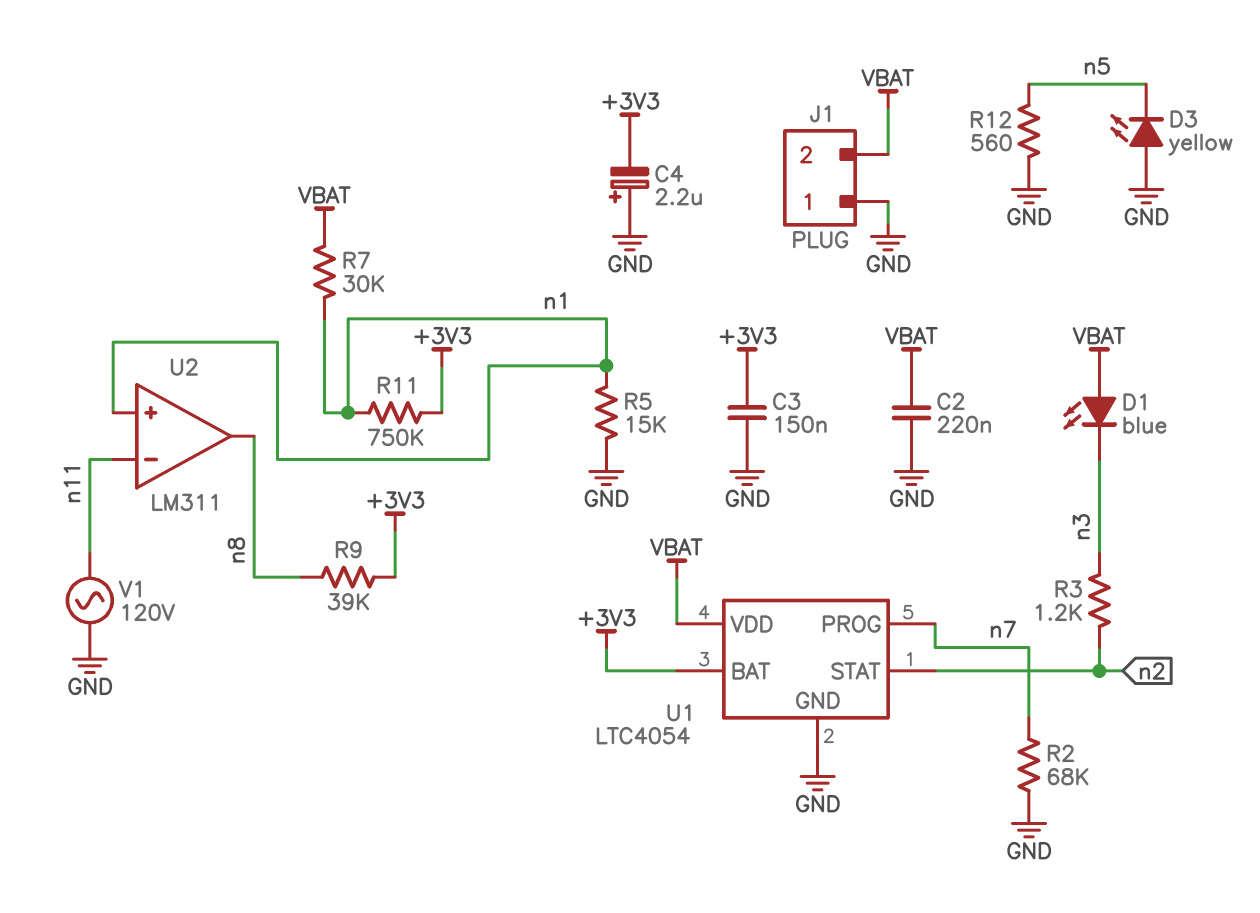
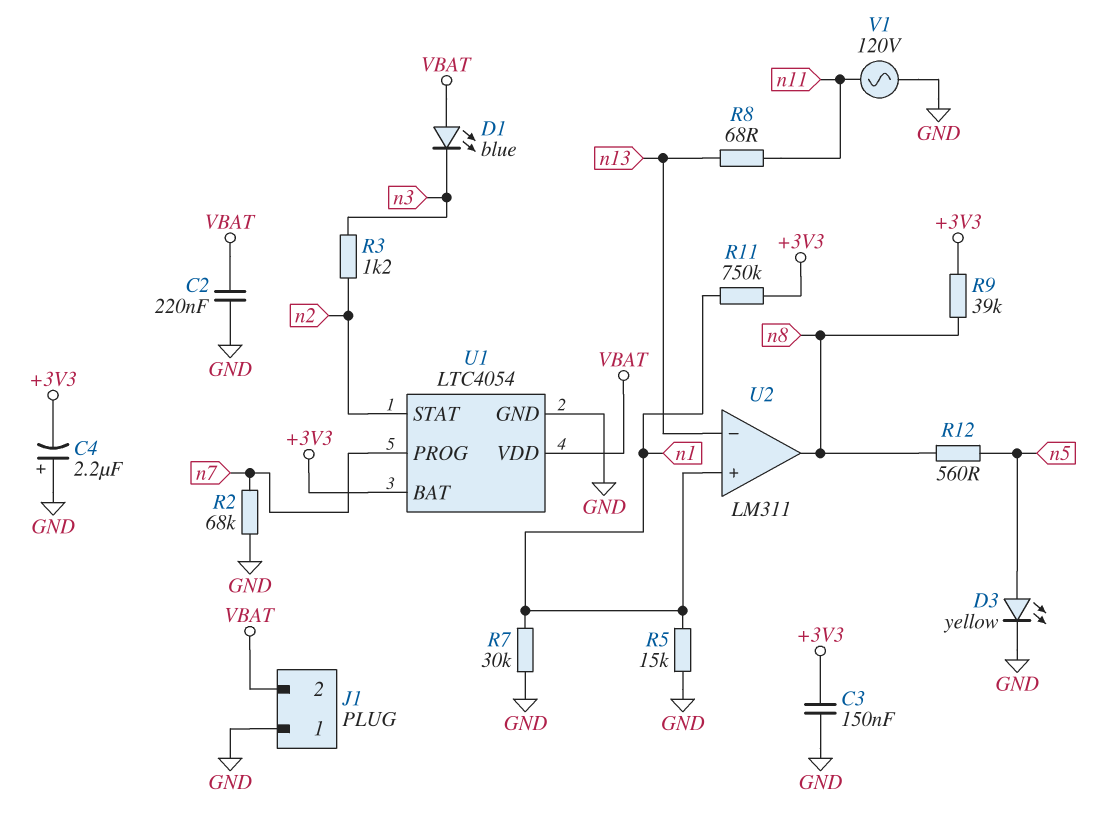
D3: LED yellow (A GND, K n5) -> LED yellow (A n5, K GND)
R7: 30k (VBAT, n1) -> 30k (GND, n1)
R8: none -> 68 (n11, n13)
R12: 560 (GND, n5) -> 560 (n5, n8)
U2 pin in-: n11 -> n13

